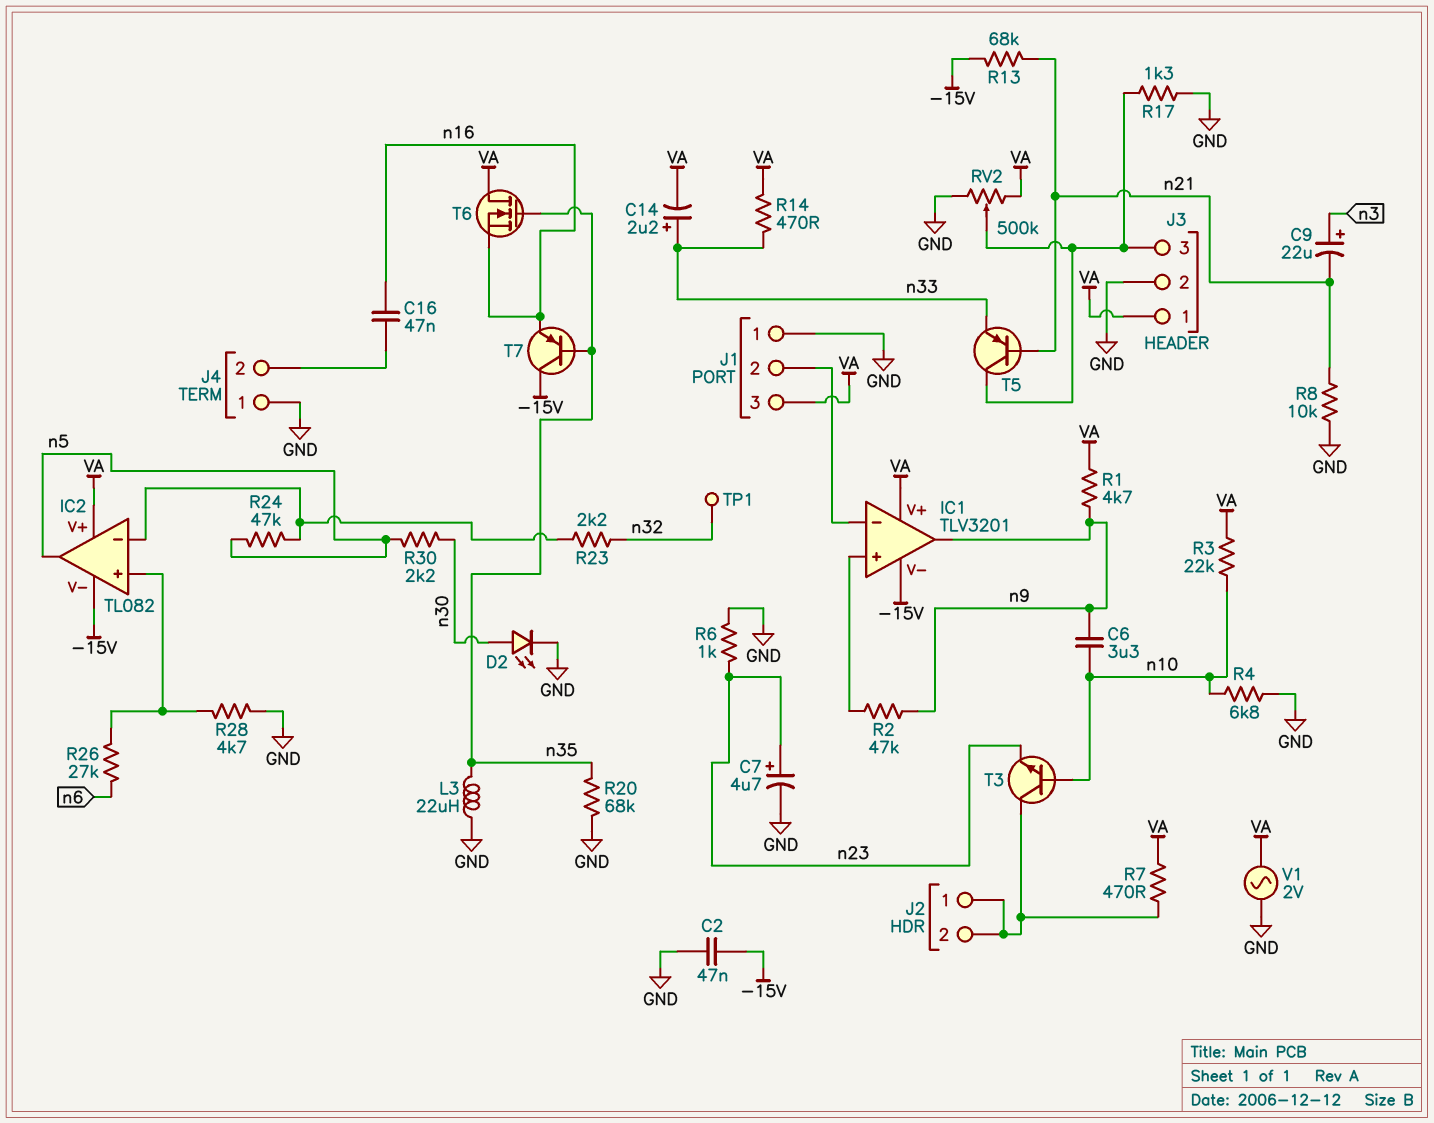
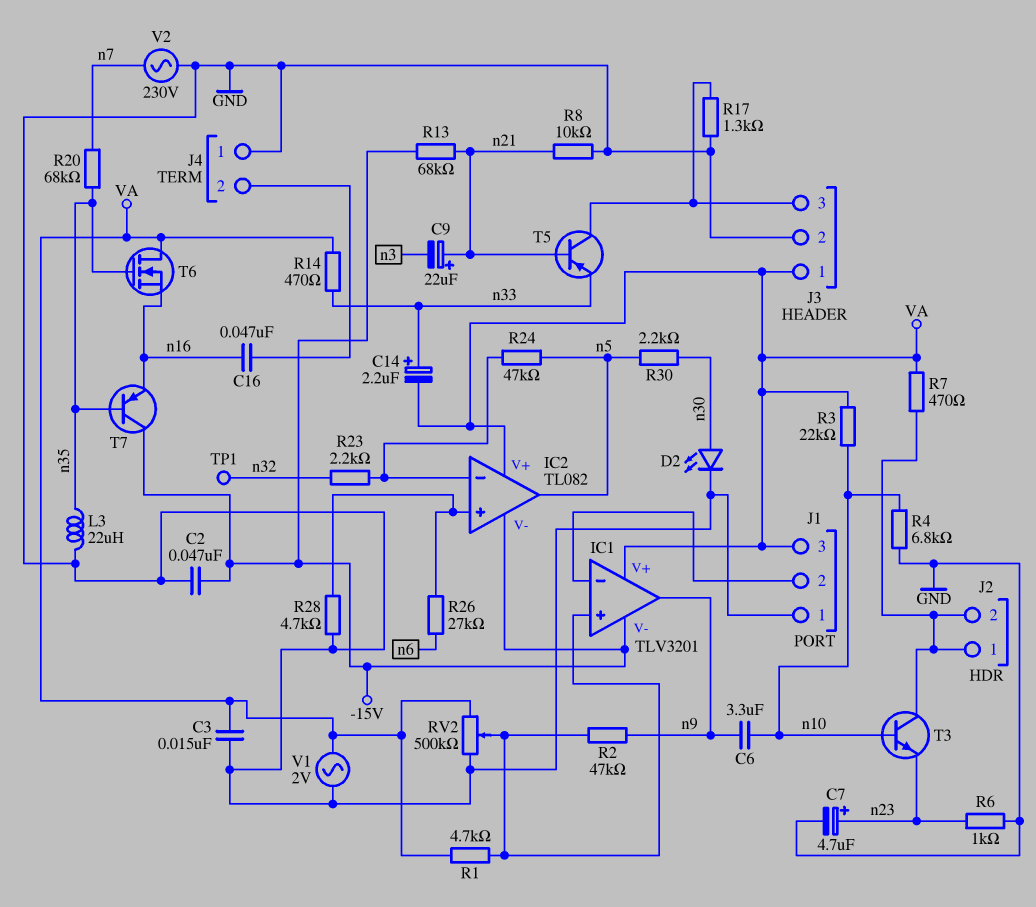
C3: none -> 15nF (GND, VA)
C9: 22uF (plus n3, minus n21) -> 22uF (plus n21, minus n3)
R1: 4.7k (VA, n9) -> 4.7k (IC1/in+, VA)
R20: 68k (GND, n35) -> 68k (n7, n35)
RV2: 500k (GND, VA, wiper J3/3) -> 500k (GND, VA, wiper IC1/in+)
V2: none -> AC 230V (GND, n7)

